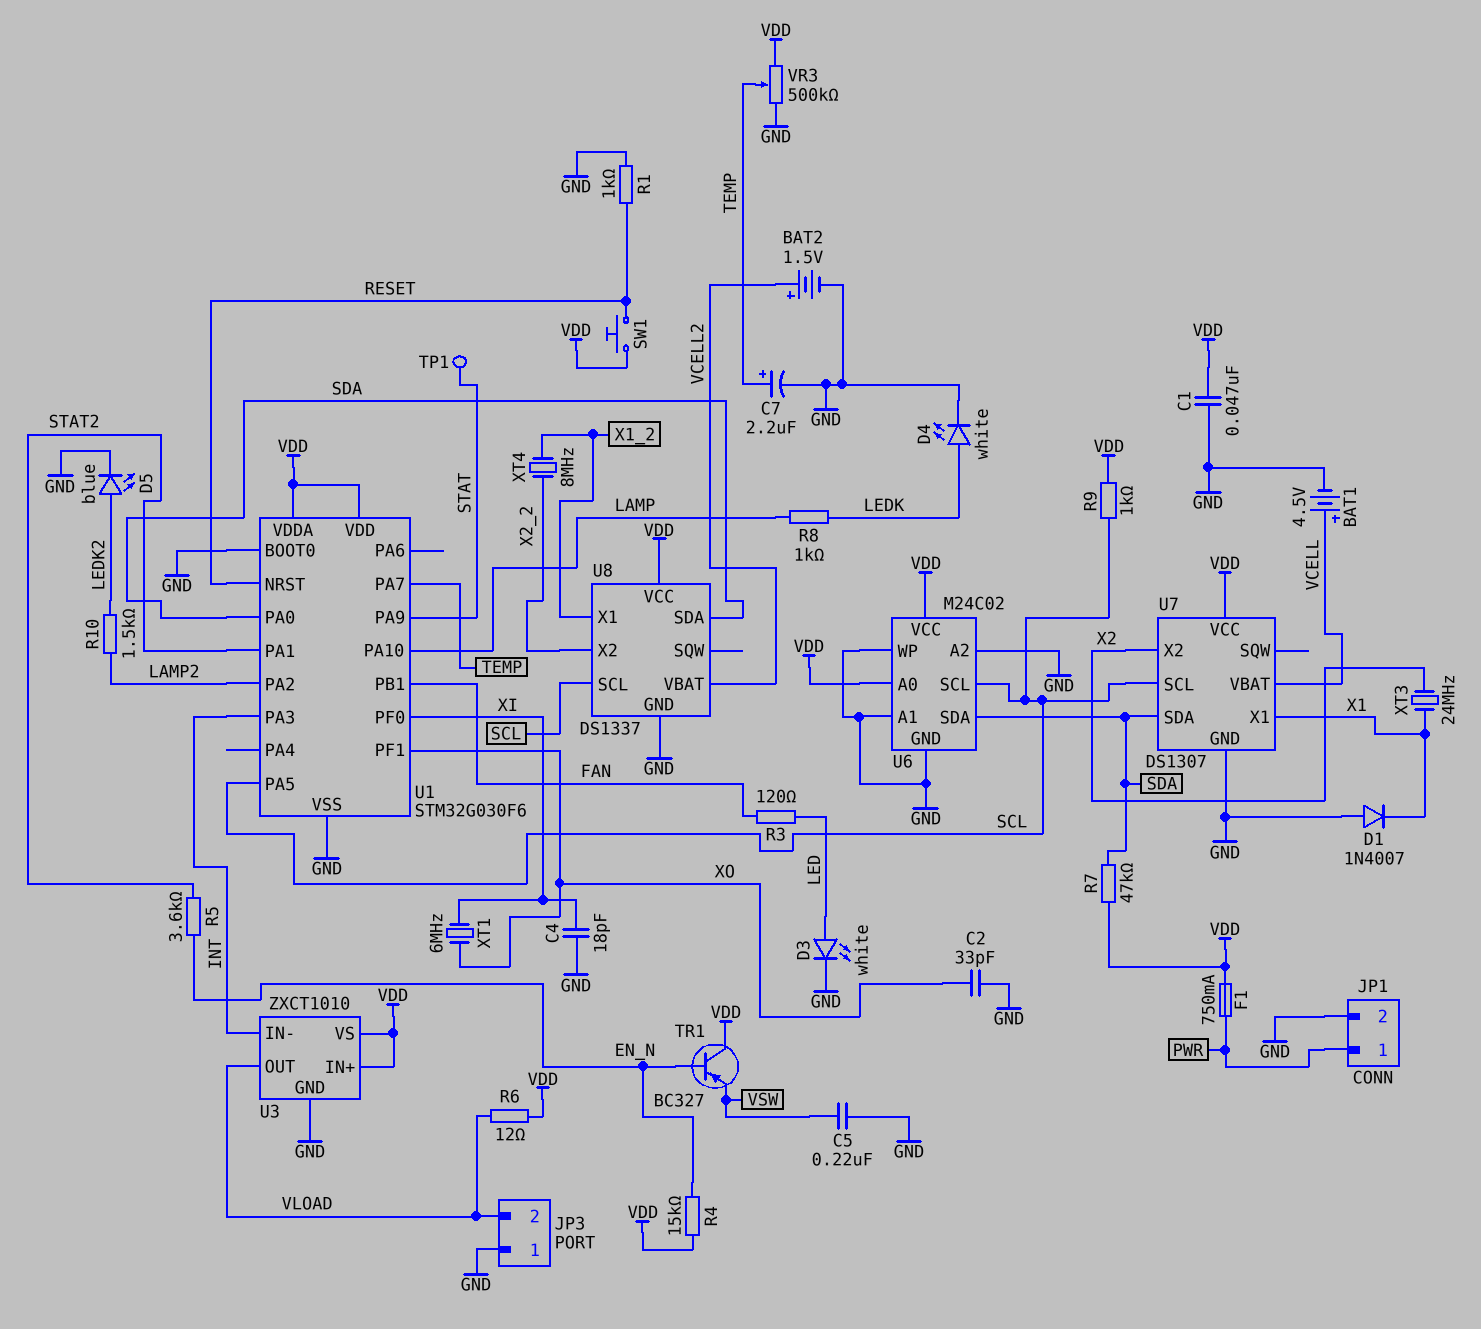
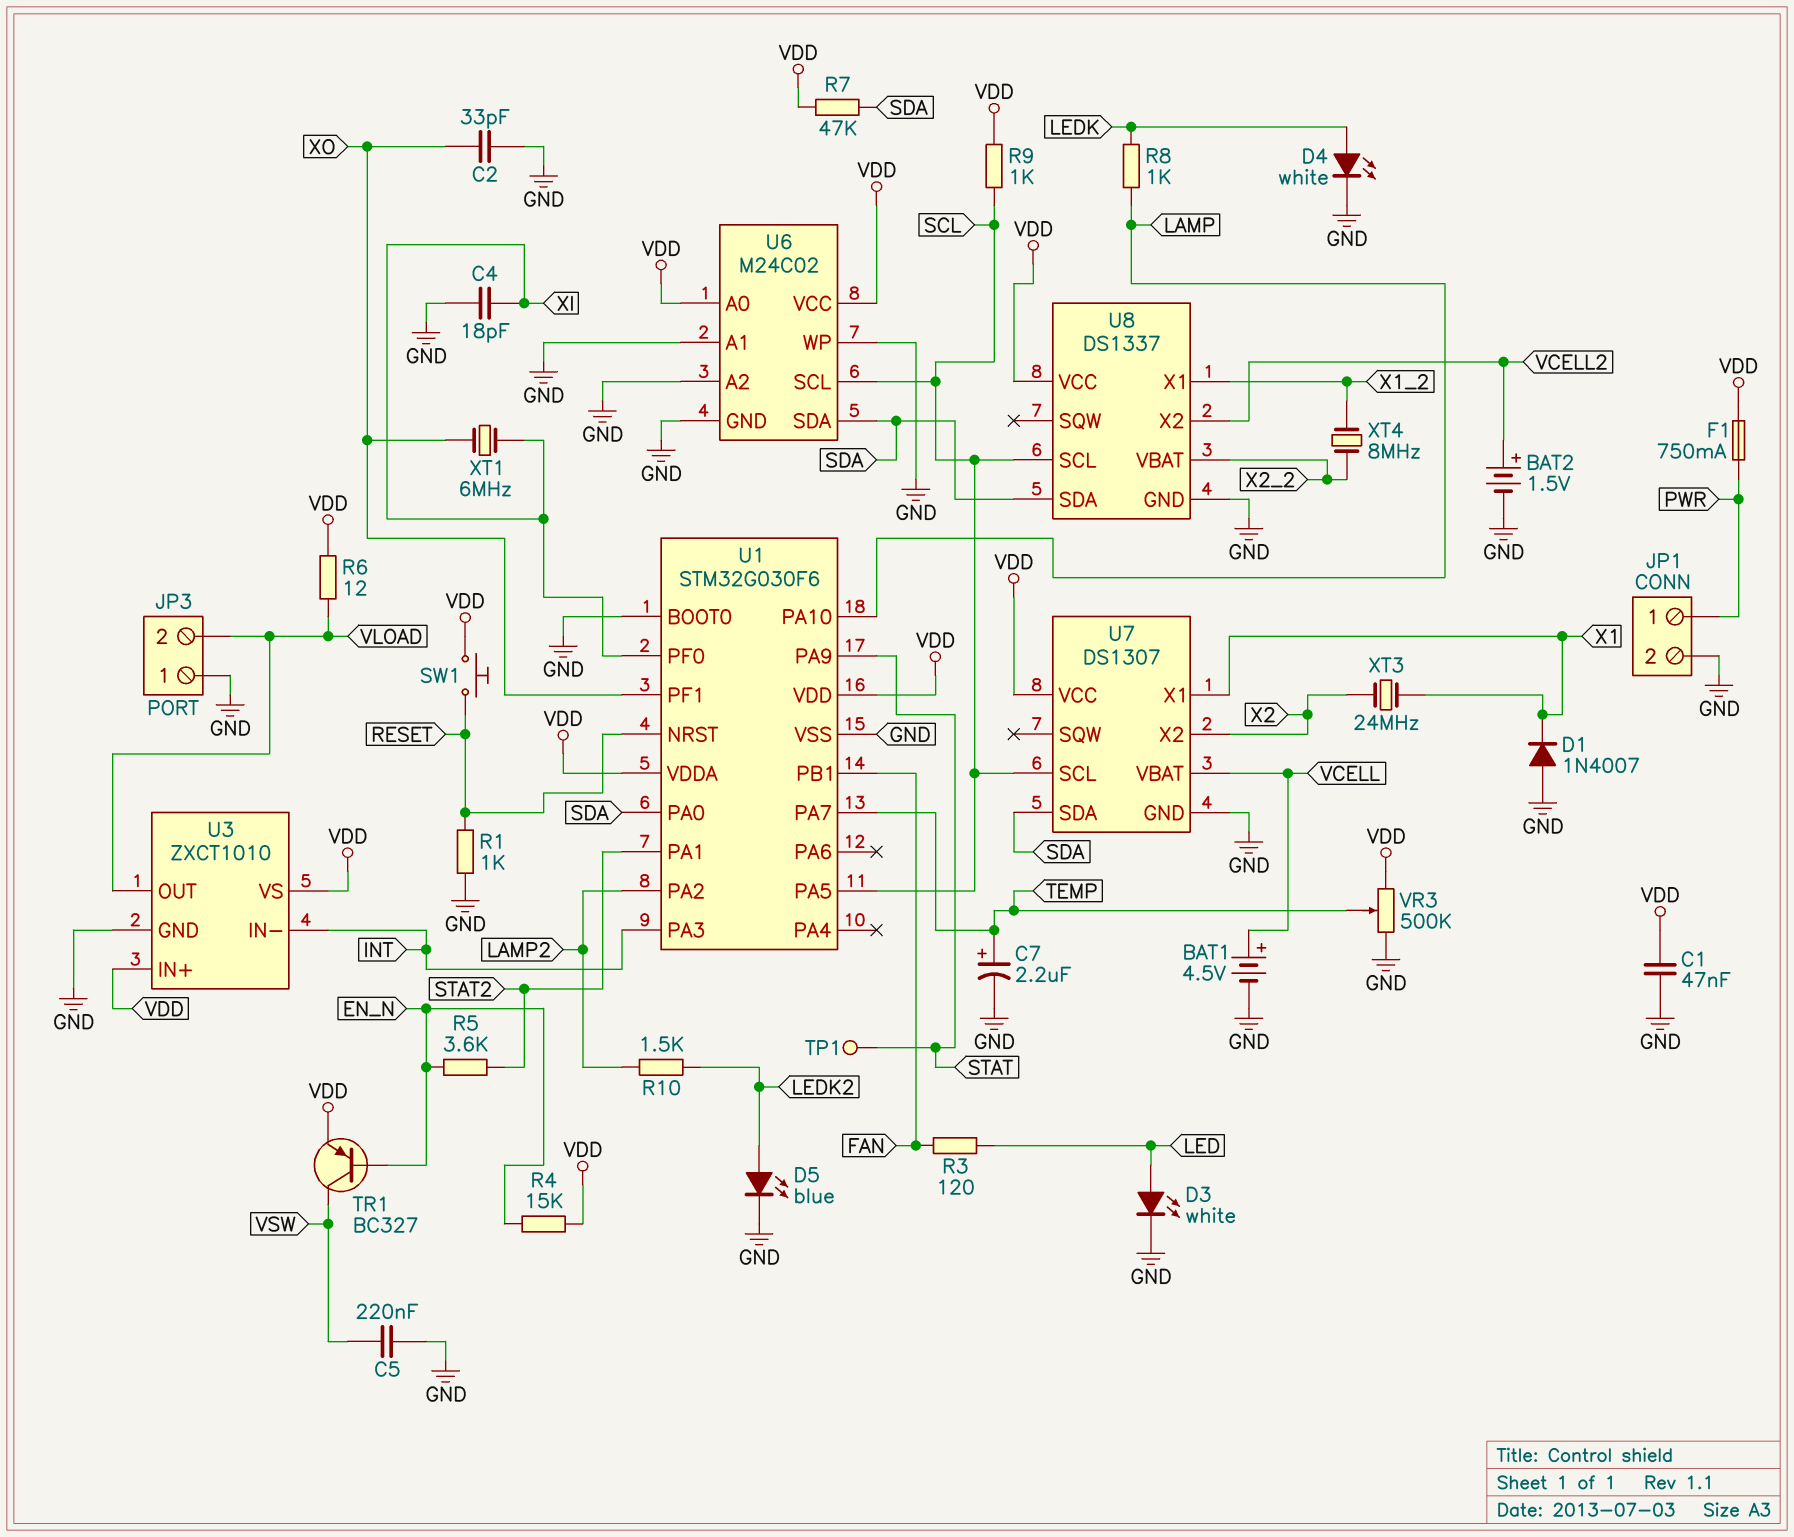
TR1: PNP BC327 (B EN_N, C VDD, E VSW) -> PNP BC327 (B EN_N, C VSW, E VDD)
U8 pin VBAT: VCELL2 -> X2_2
U8 pin X2: X2_2 -> VCELL2

